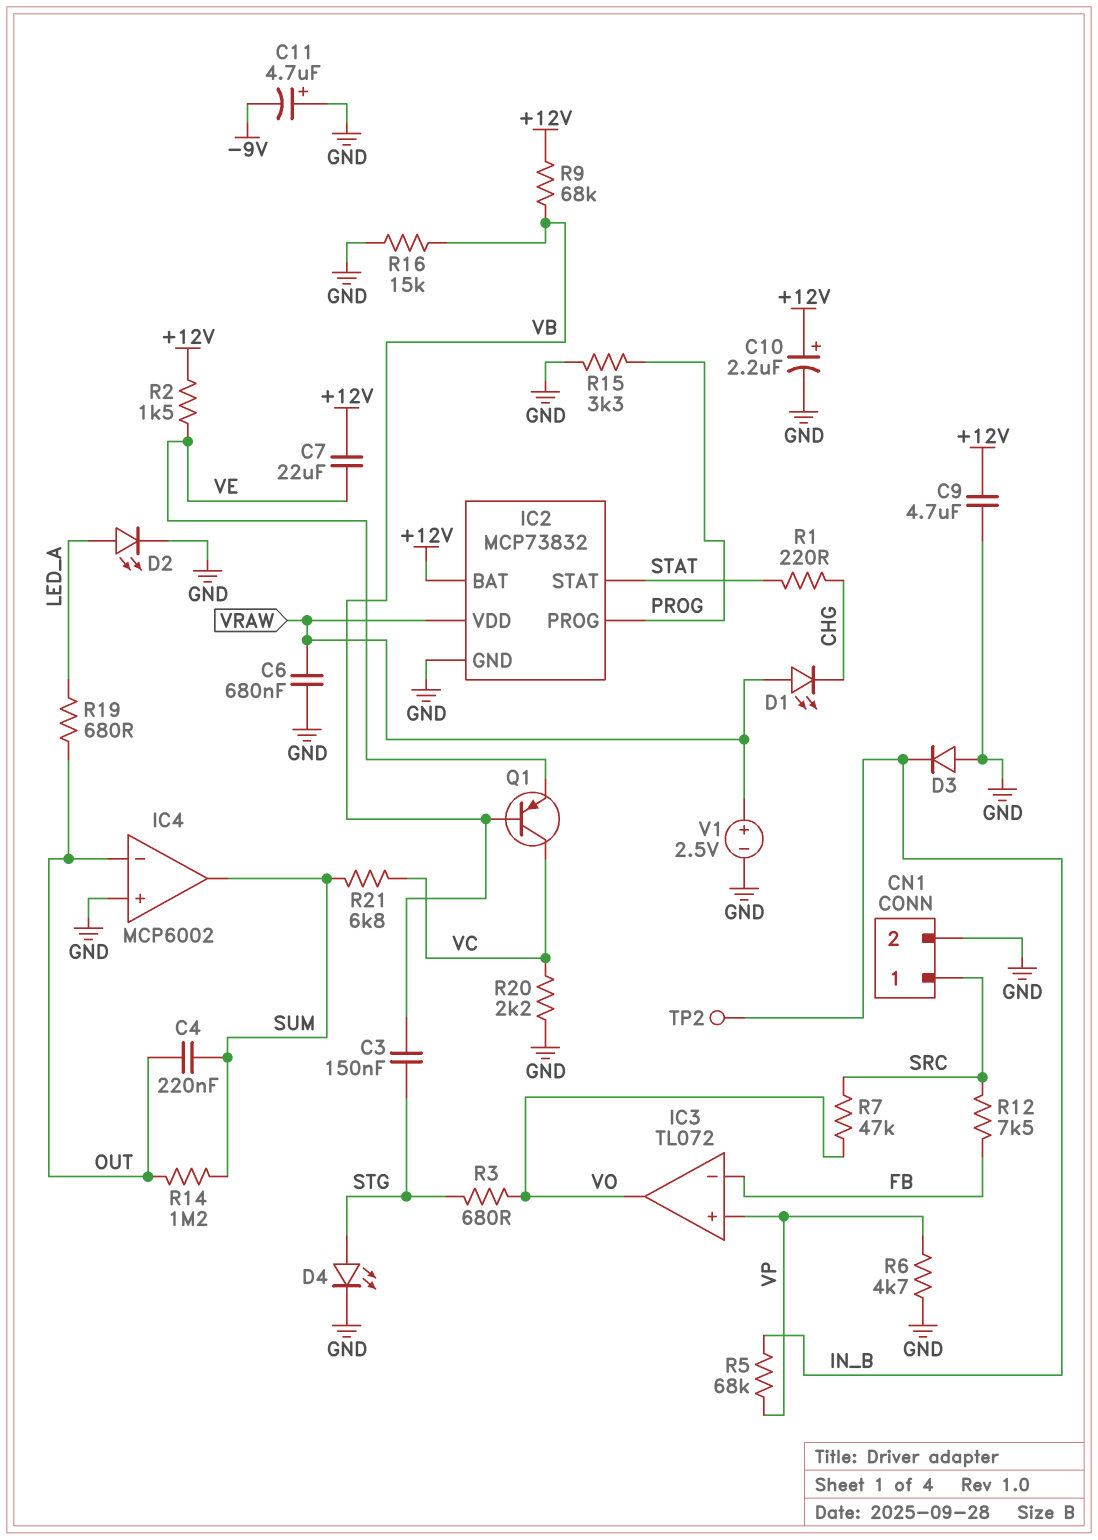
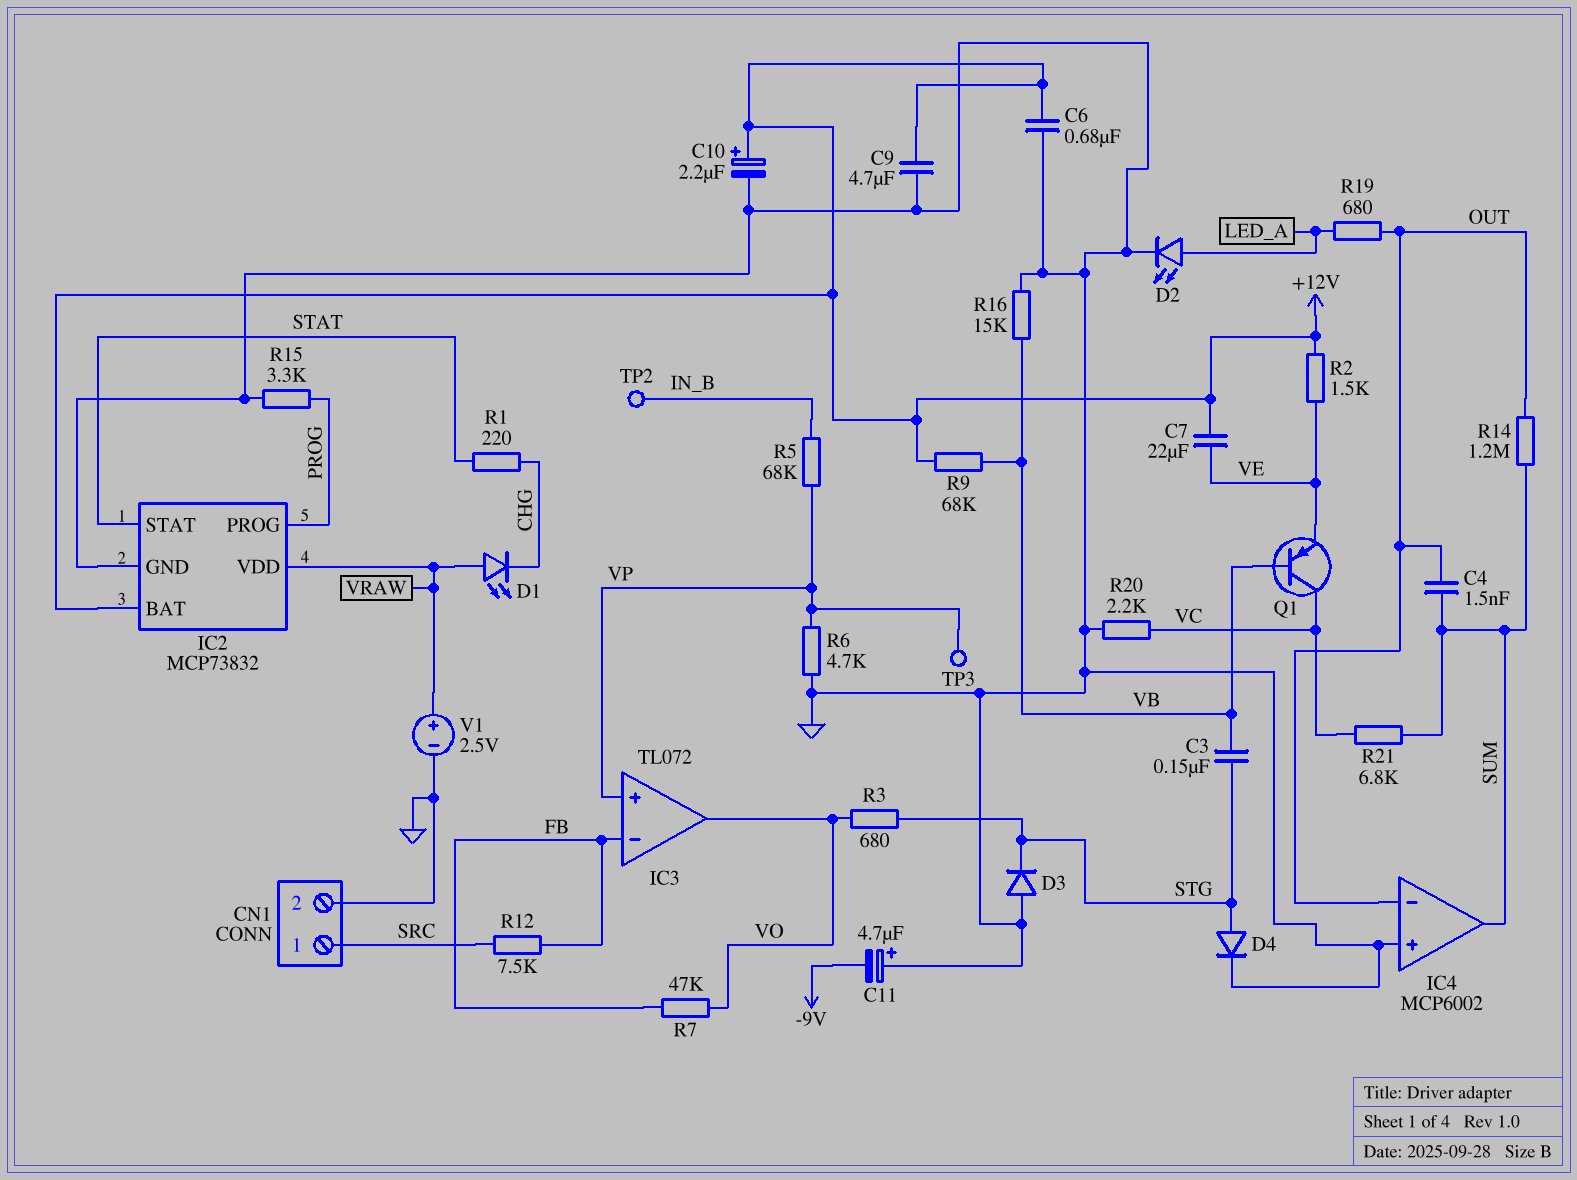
C4: 220nF (OUT, SUM) -> 1.5nF (OUT, SUM)
C6: 680nF (GND, VRAW) -> 680nF (+12V, GND)
D3: diode (A GND, K IN_B) -> diode (A GND, K STG)
D4: LED (A STG, K GND) -> diode (A STG, K GND)
R7: 47k (SRC, VO) -> 47k (FB, VO)
TP3: none -> test point (VP)

